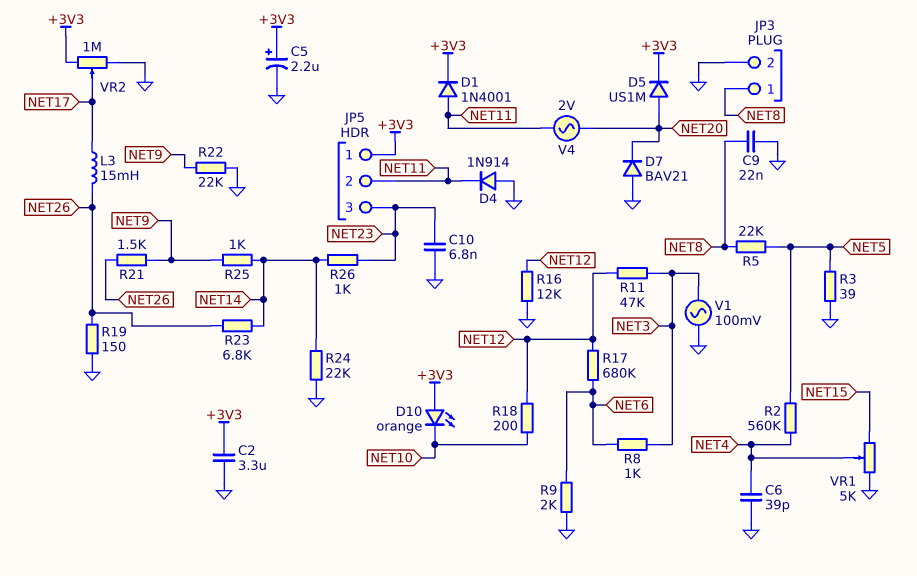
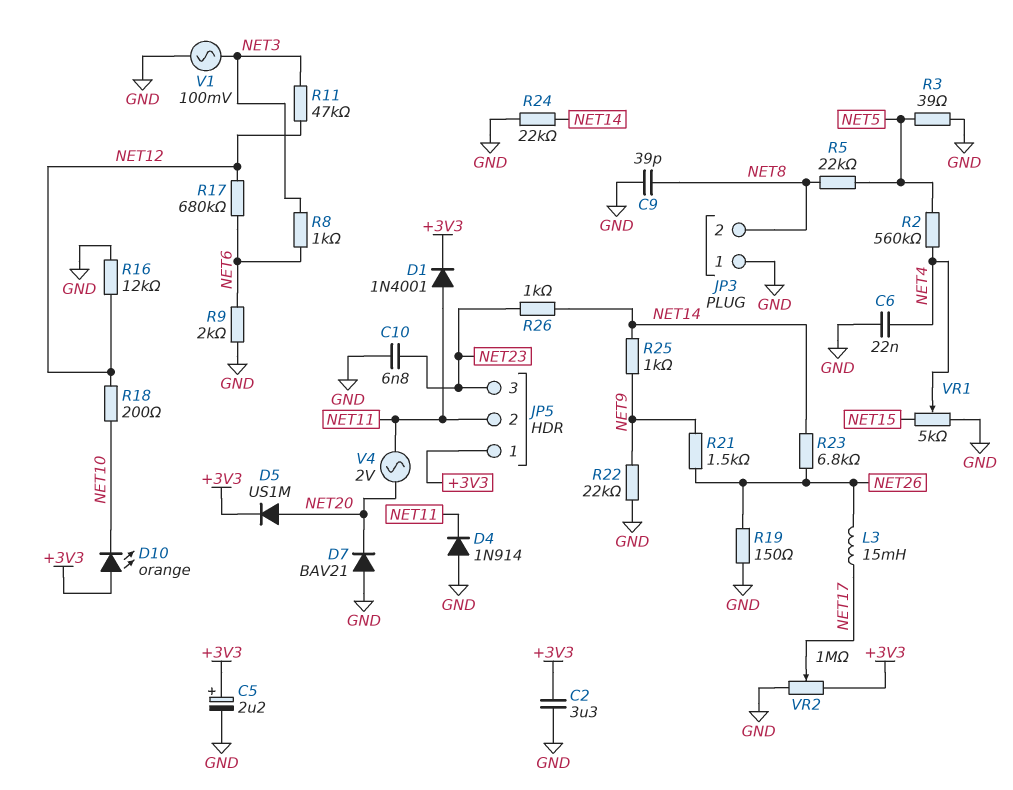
C6: 39pF (GND, NET4) -> 22nF (GND, NET4)
C9: 22nF (GND, NET8) -> 39pF (GND, NET8)
JP3 pin 1: NET8 -> GND
JP3 pin 2: GND -> NET8

